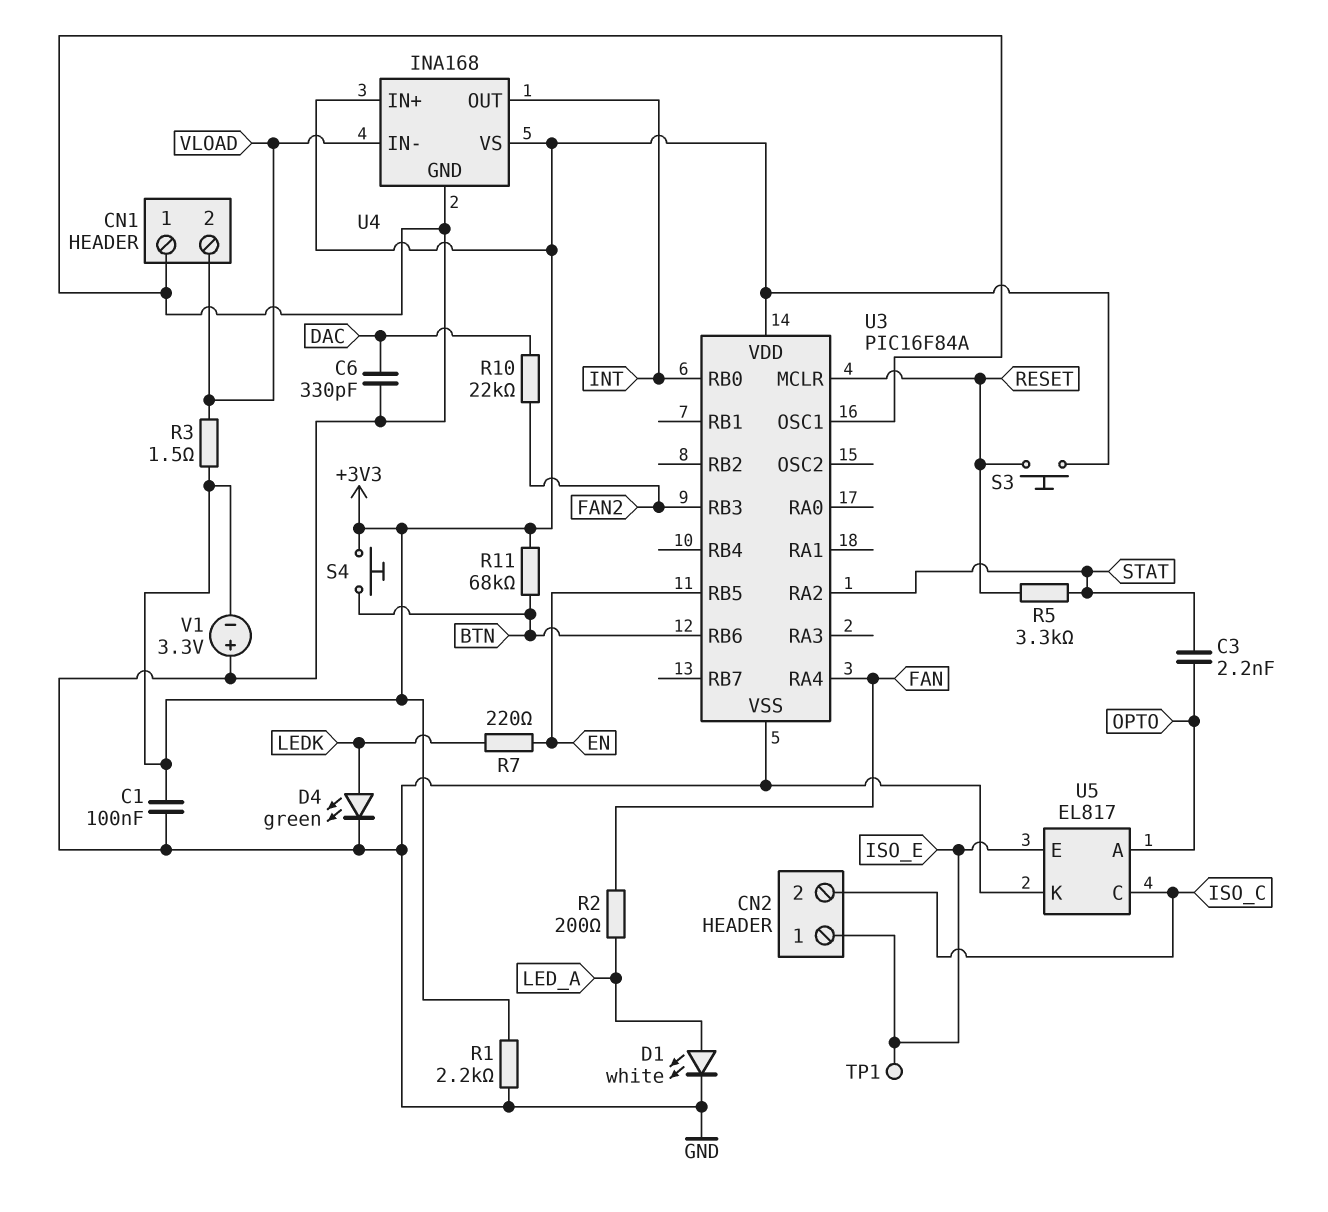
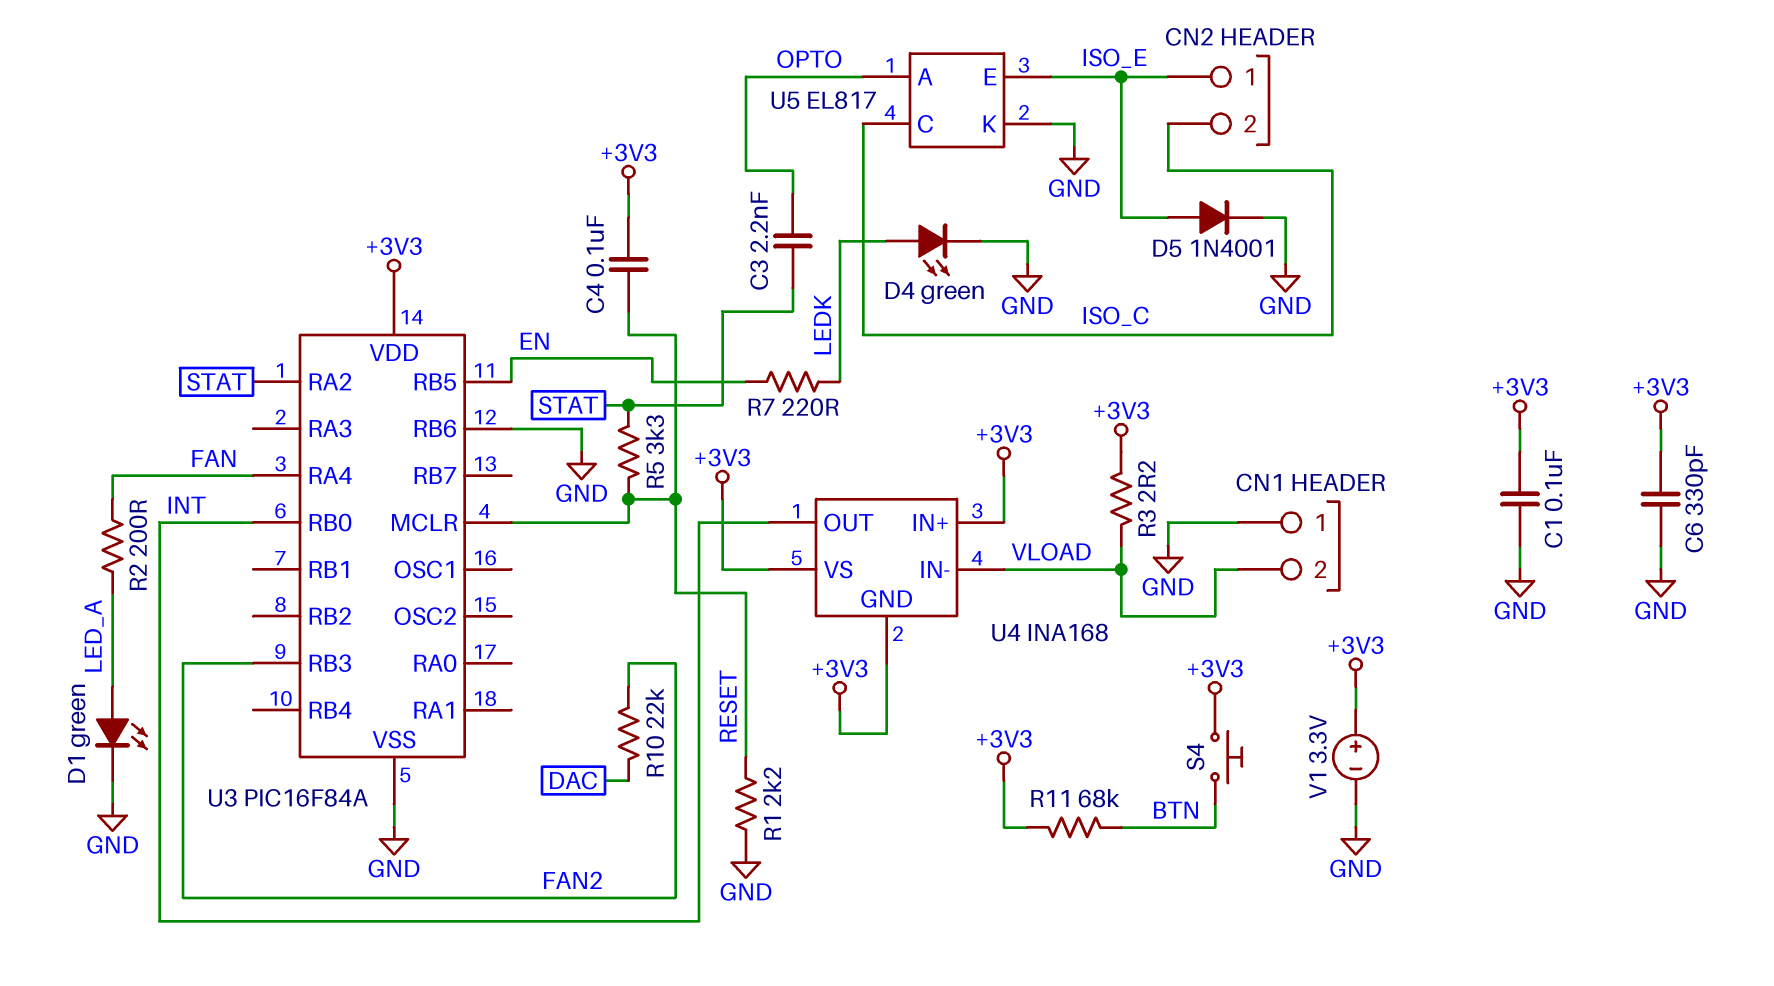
C4: none -> 100nF (+3V3, RESET)
C6: 330pF (DAC, GND) -> 330pF (+3V3, GND)
D1: LED white (A LED_A, K GND) -> LED green (A LED_A, K GND)
D5: none -> diode 1N4001 (A ISO_E, K GND)
R1: 2.2k (+3V3, GND) -> 2.2k (GND, RESET)
R3: 1.5 (+3V3, VLOAD) -> 2.2 (+3V3, VLOAD)
S3: button (+3V3, RESET) -> none
TP1: test point (ISO_E) -> none
U3 pin OSC1: GND -> none
U3 pin RB6: BTN -> GND
U4 pin GND: GND -> +3V3
V1: 3.3V (plus GND, minus +3V3) -> 3.3V (plus +3V3, minus GND)

